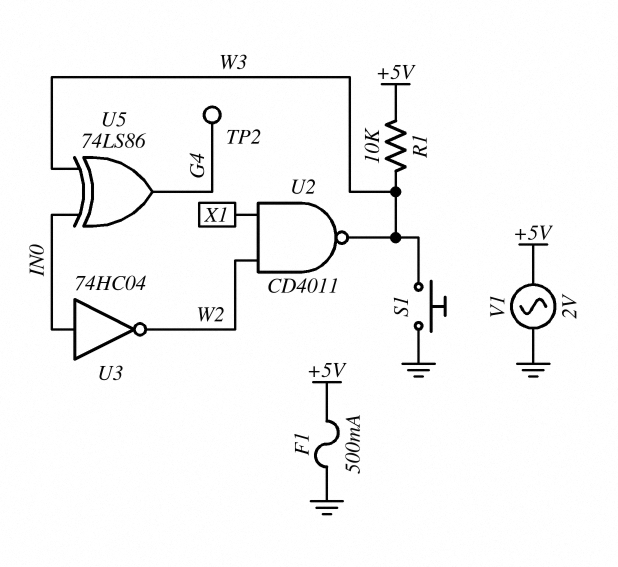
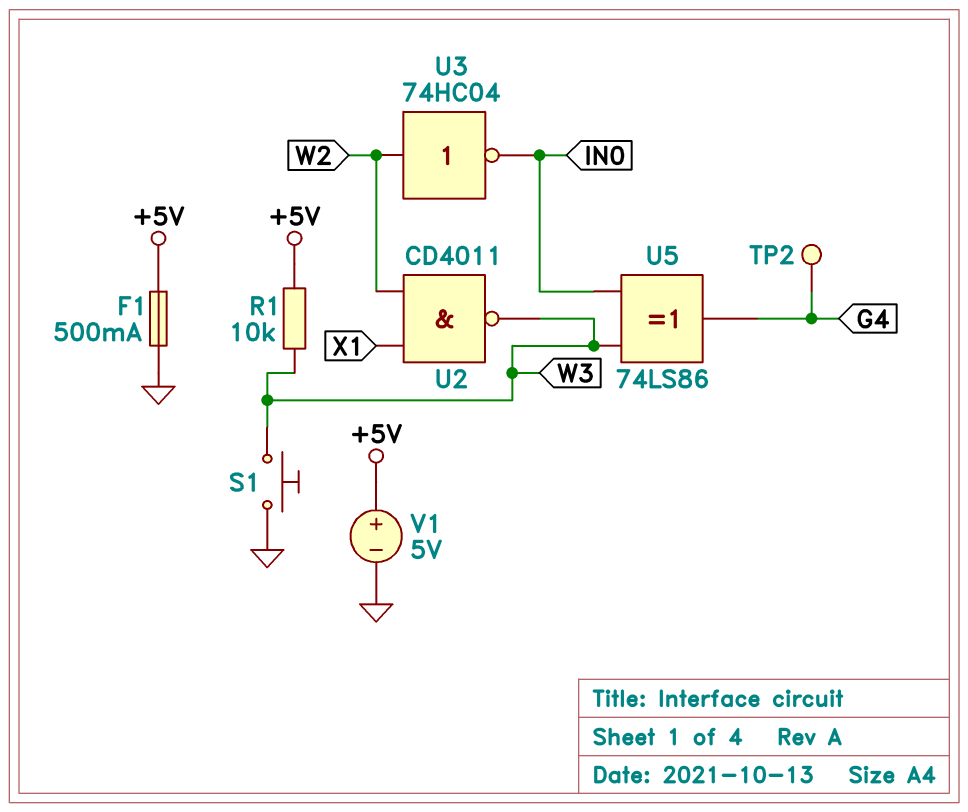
U3: NOT 74HC04 (in IN0, out W2) -> NOT 74HC04 (in W2, out IN0)
V1: AC 2V (+5V, GND) -> 5V (plus +5V, minus GND)

